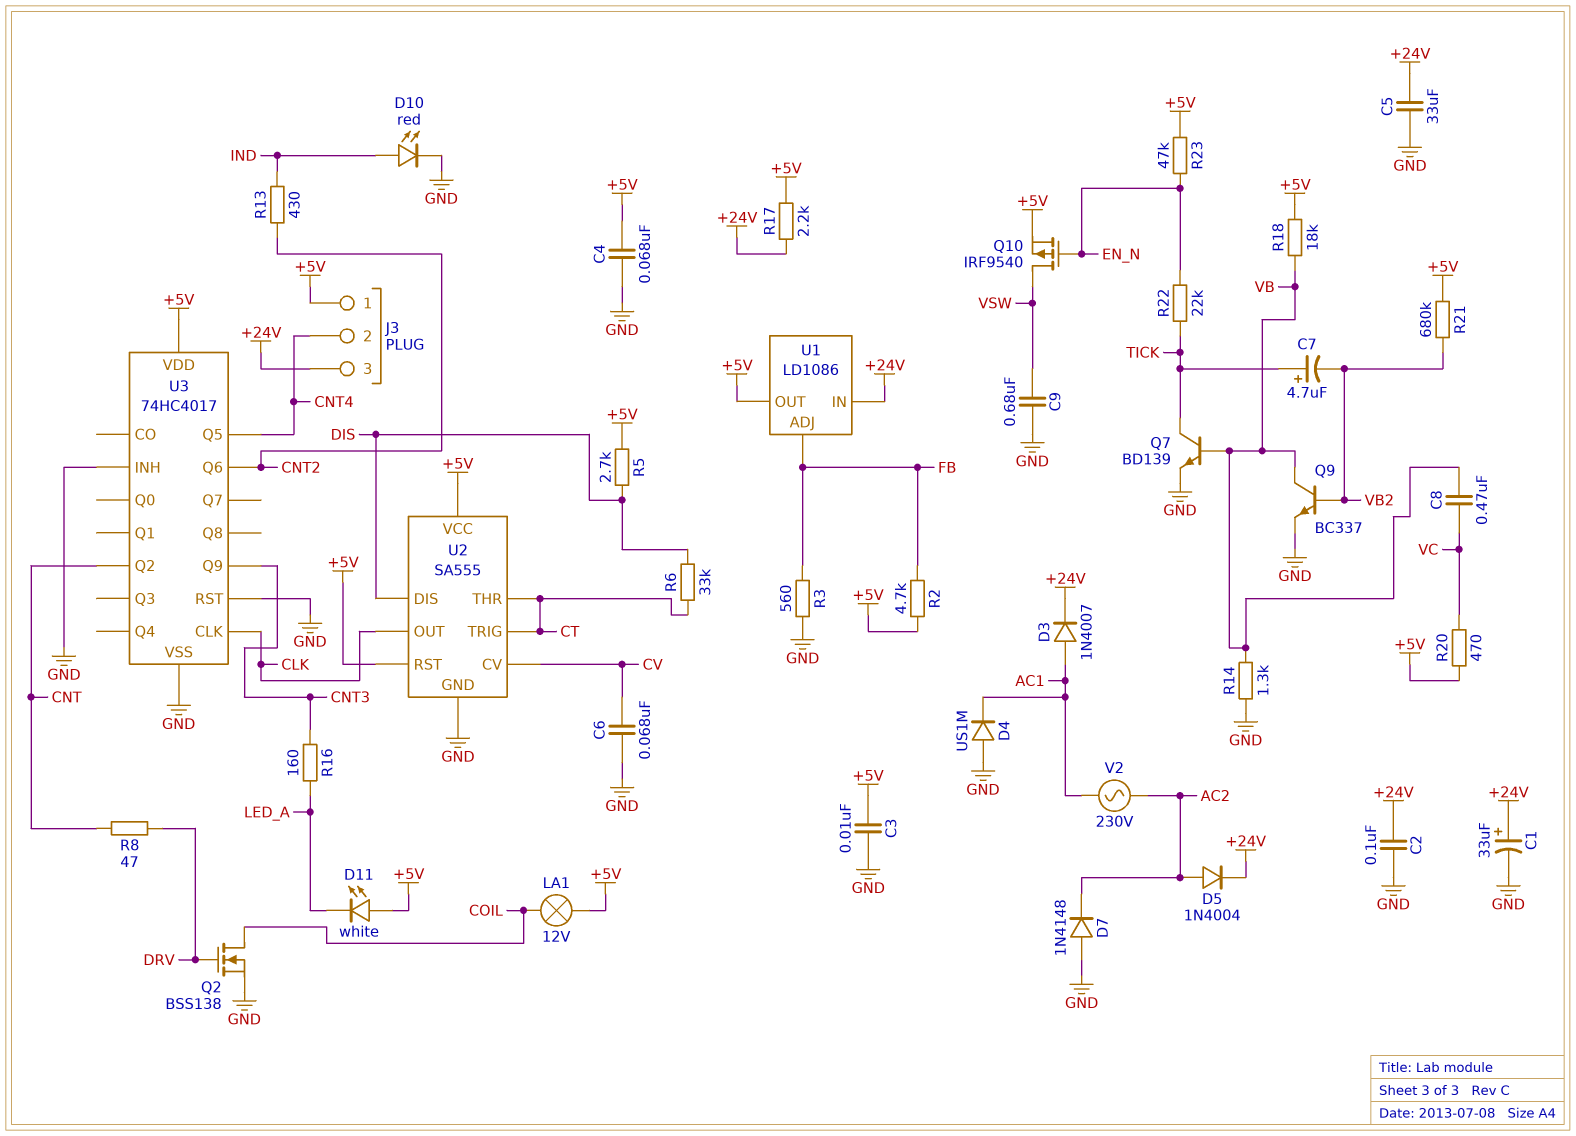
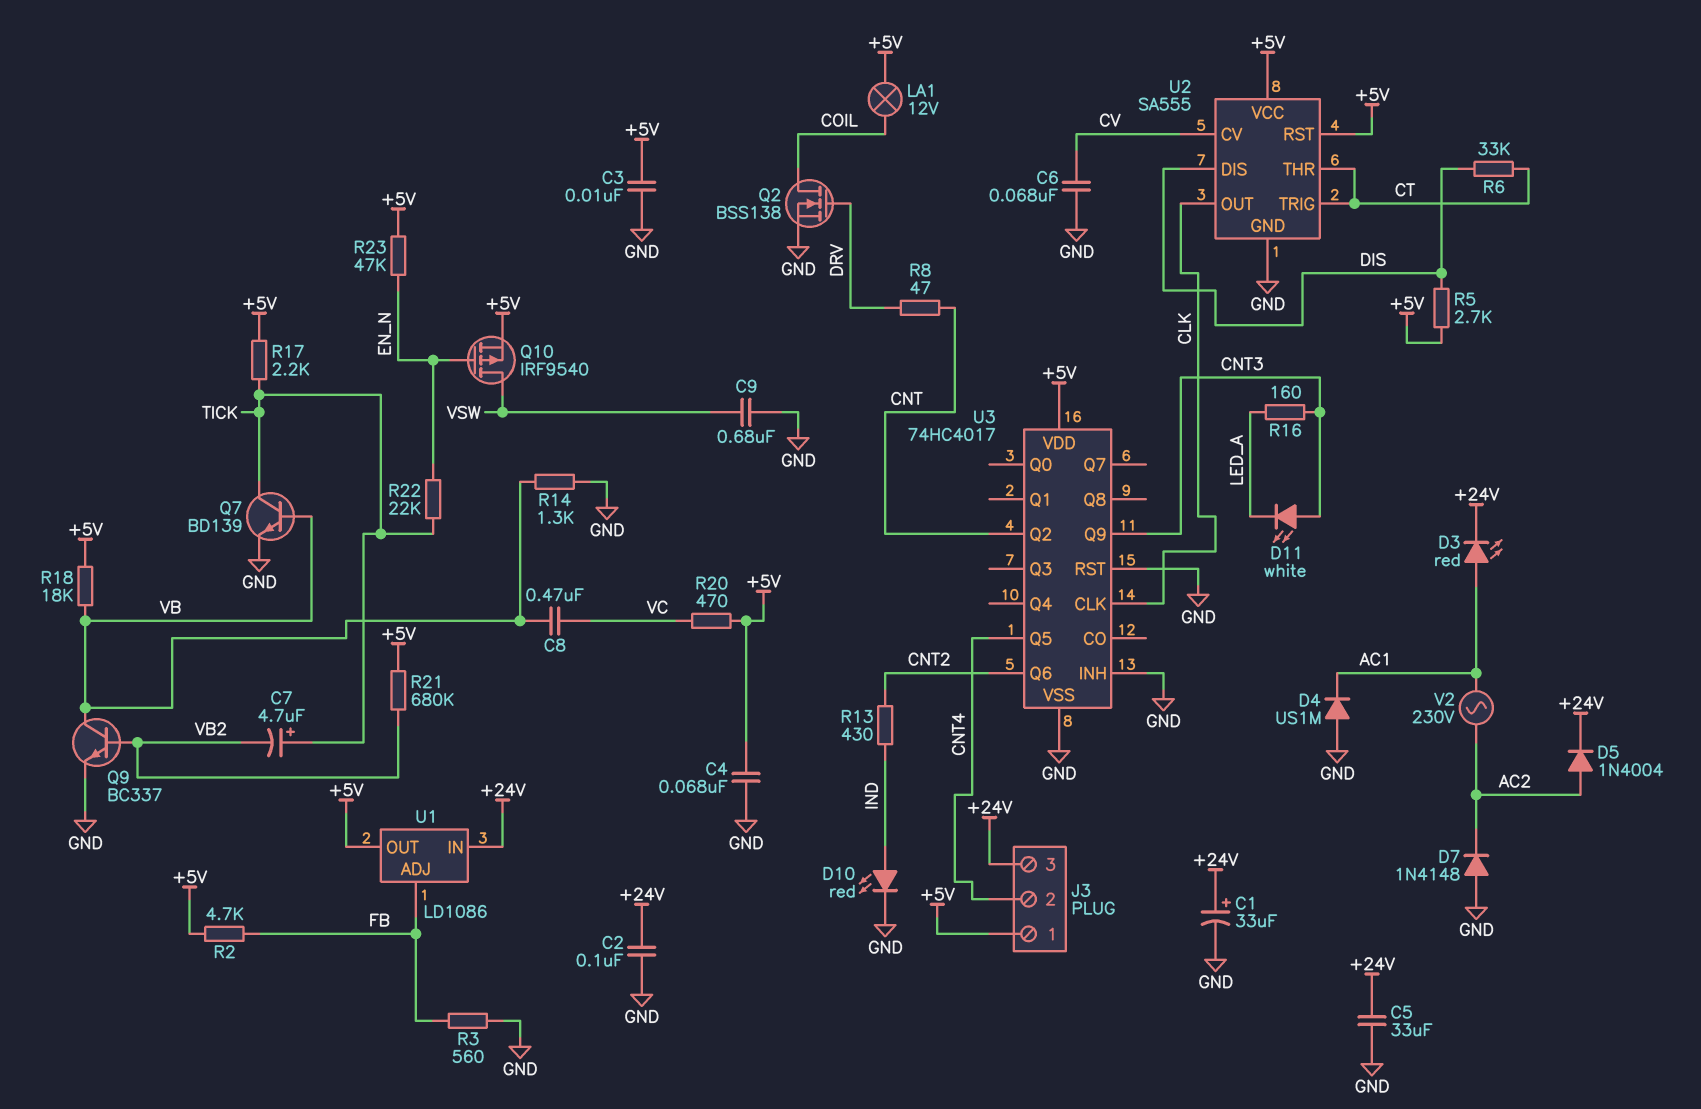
D3: diode 1N4007 (A AC1, K +24V) -> LED red (A AC1, K +24V)
D11: LED white (A +5V, K LED_A) -> LED white (A CNT3, K LED_A)
R17: 2.2k (+5V, +24V) -> 2.2k (+5V, TICK)

